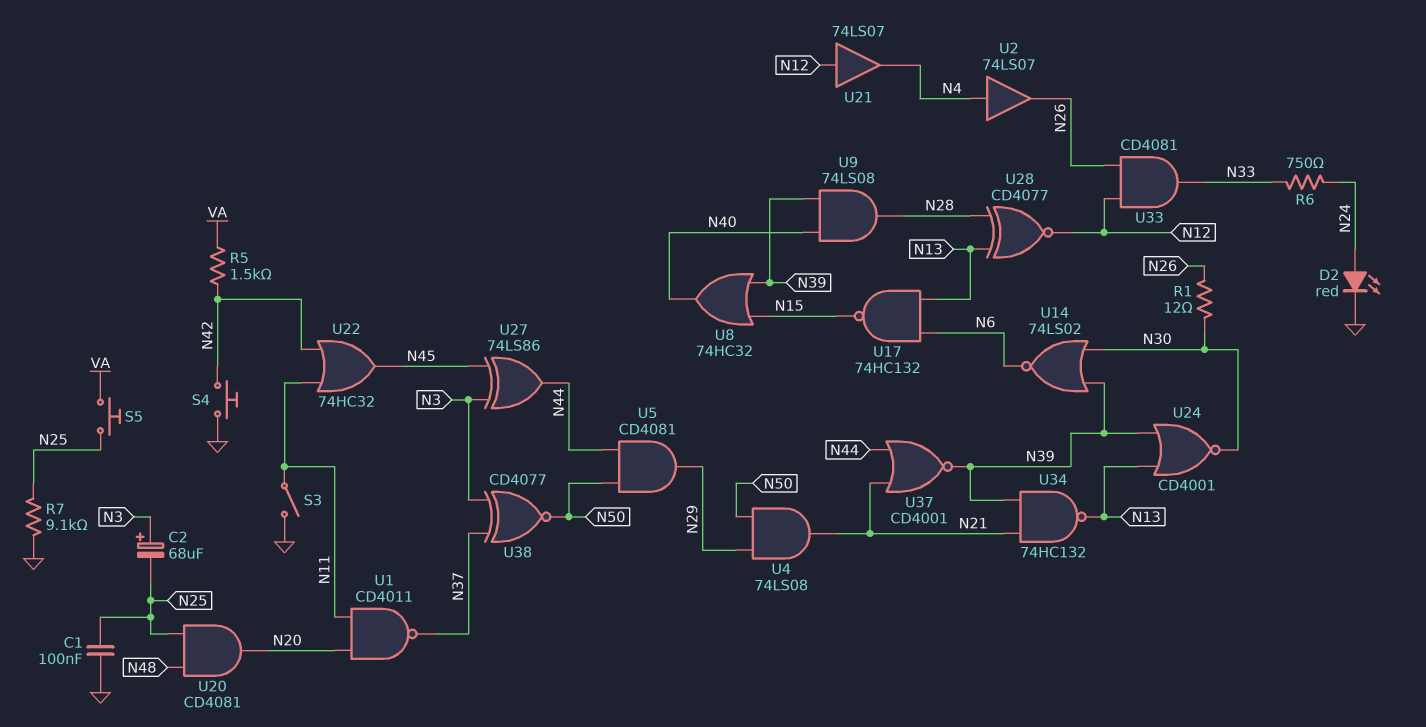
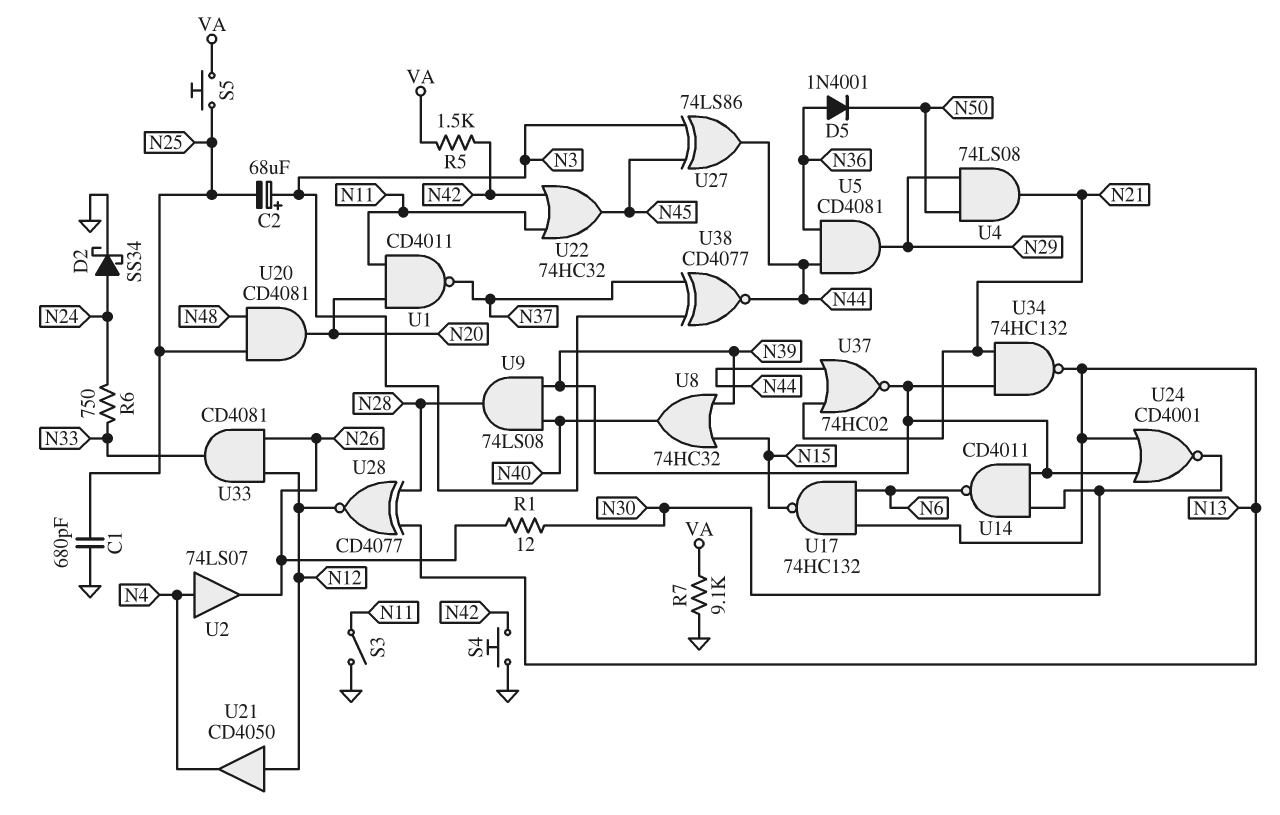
C1: 100nF (GND, N25) -> 680pF (GND, N25)
D2: LED red (A N24, K GND) -> schottky SS34 (A N24, K GND)
D5: none -> diode 1N4001 (A N36, K N50)
R7: 9.1k (GND, N25) -> 9.1k (GND, VA)
U5: AND CD4081 (in N44, in N50, out N29) -> AND CD4081 (in N36, in N44, out N29)
U14: NOR 74LS02 (in N30, in N39, out N6) -> NAND CD4011 (in N30, in N39, out N6)
U21: buffer 74LS07 (in N12, out N4) -> buffer CD4050 (in N12, out N4)
U37: NOR CD4001 (in N21, in N44, out N39) -> NOR 74HC02 (in N21, in N44, out N39)
U38: XNOR CD4077 (in N3, in N37, out N50) -> XNOR CD4077 (in N3, in N37, out N44)

